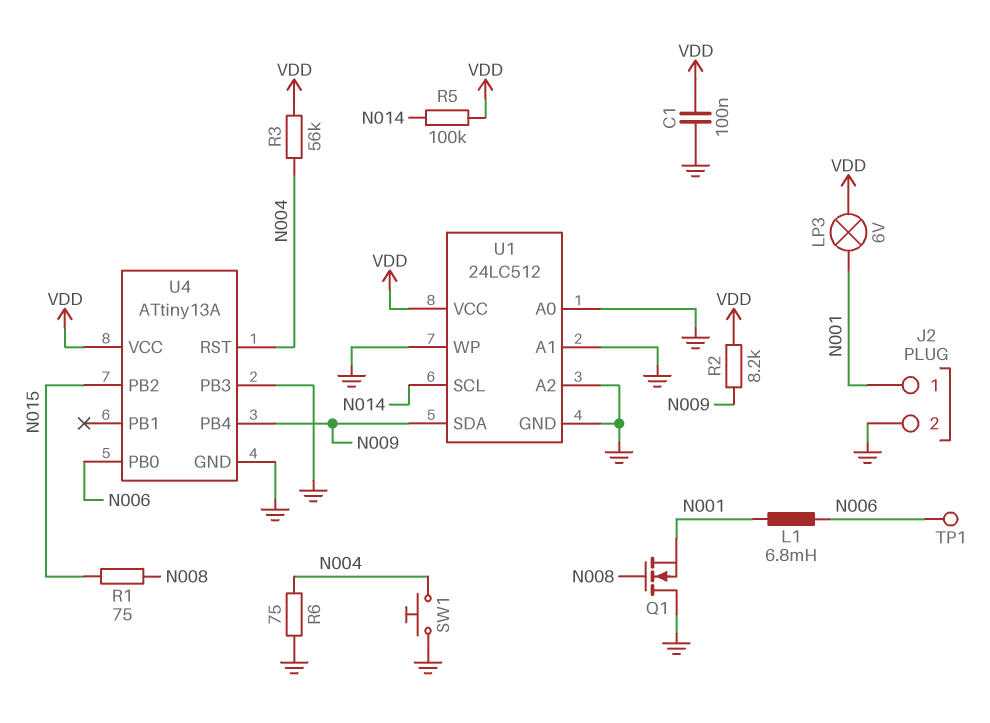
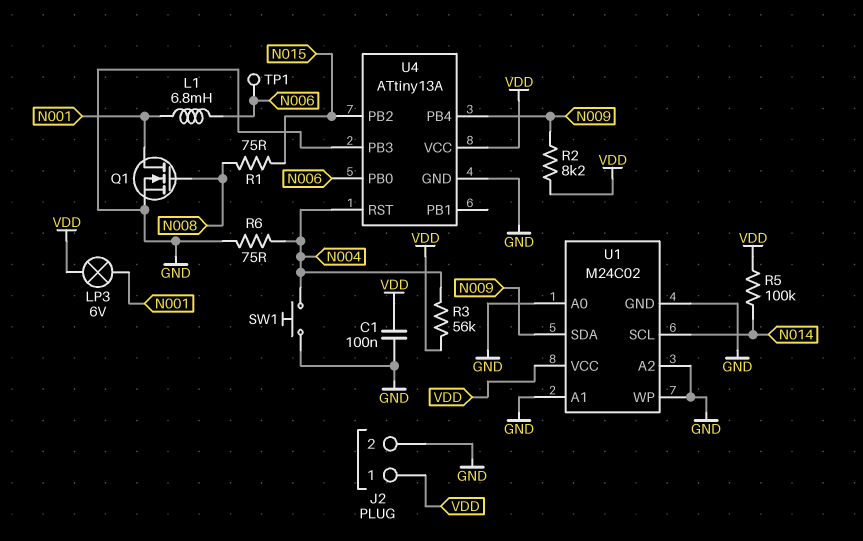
J2 pin 1: N001 -> VDD
Q1: NMOS (G N008, D GND, S N001) -> NMOS (G N008, D N001, S GND)
U1: 24LC512 -> M24C02

